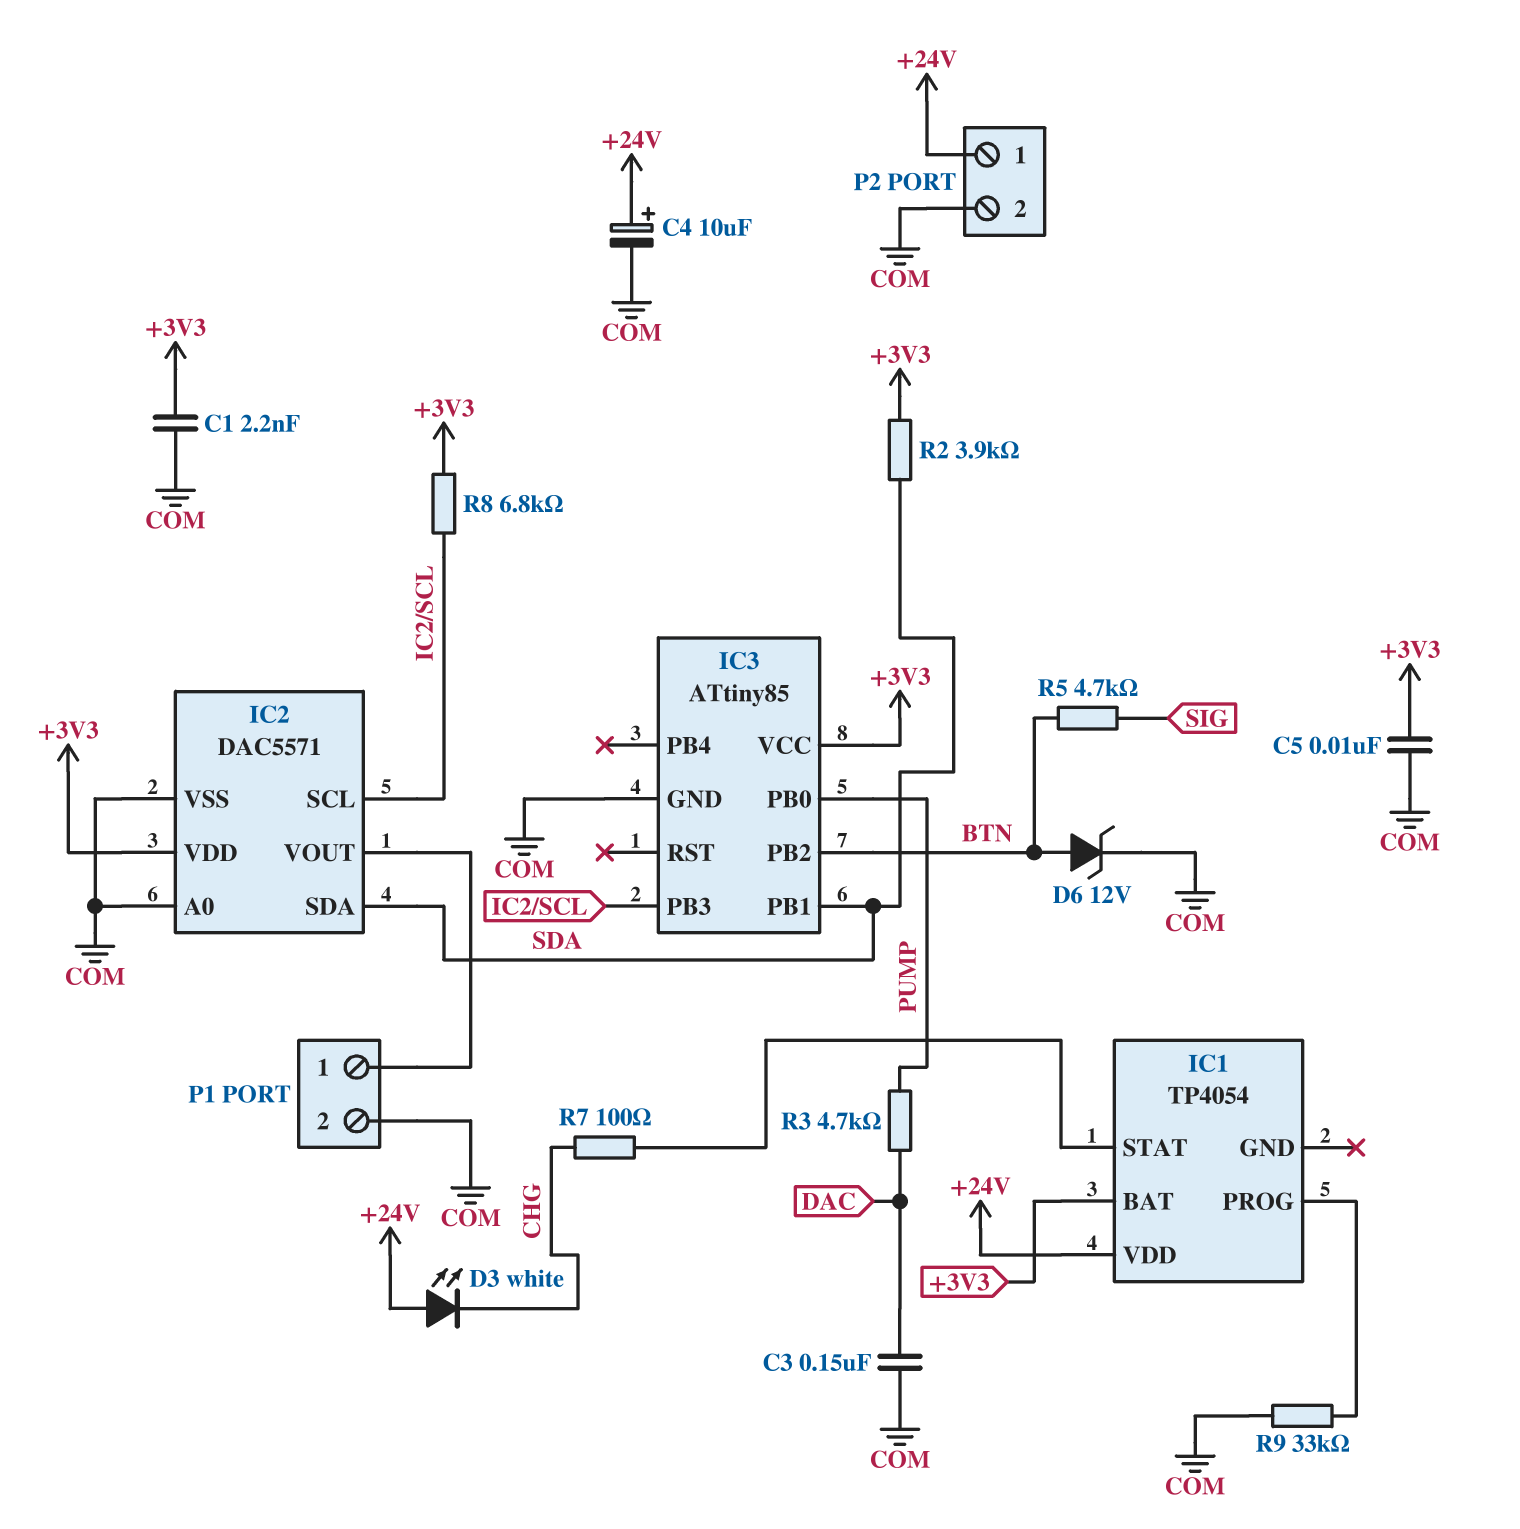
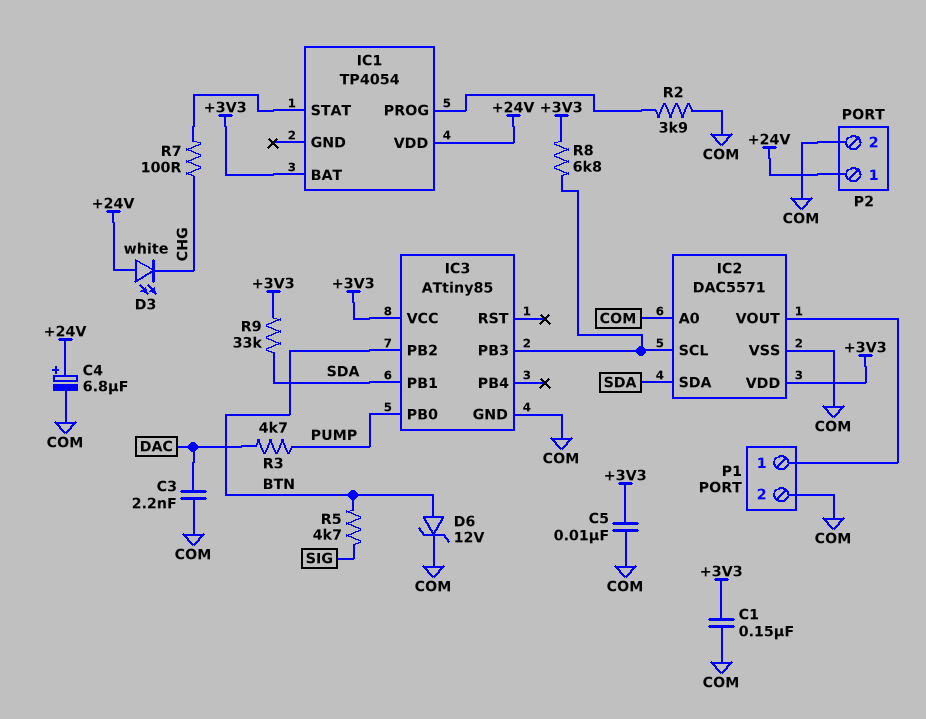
C1: 2.2nF (+3V3, COM) -> 150nF (+3V3, COM)
C3: 150nF (COM, DAC) -> 2.2nF (COM, DAC)
C4: 10uF (plus +24V, minus COM) -> 6.8uF (plus +24V, minus COM)
R2: 3.9k (+3V3, SDA) -> 3.9k (COM, IC1/PROG)
R9: 33k (COM, IC1/PROG) -> 33k (+3V3, SDA)

